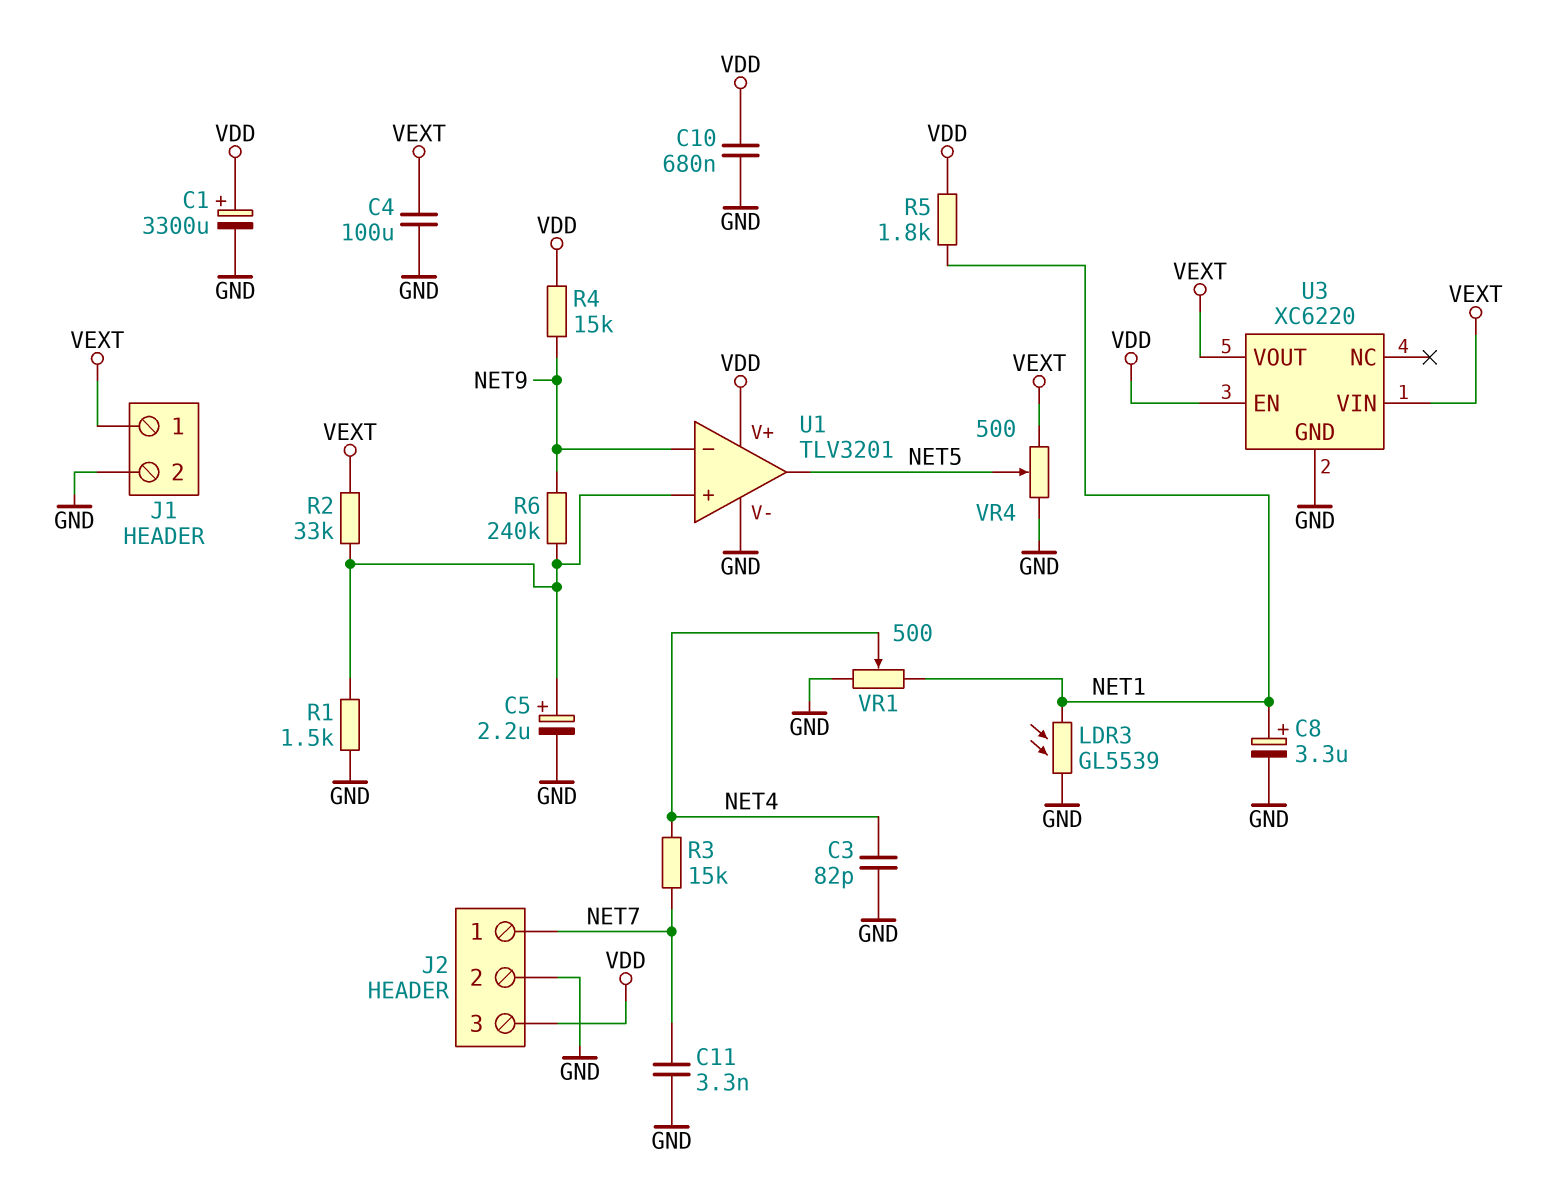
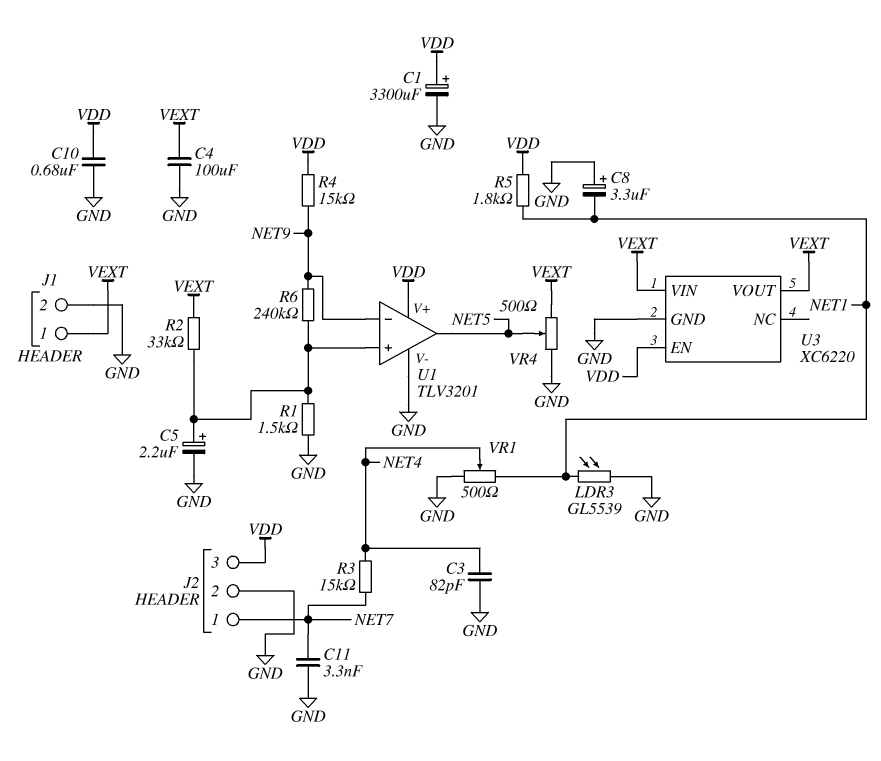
C8: 3.3uF (plus NET1, minus GND) -> 3.3uF (plus GND, minus NET1)

